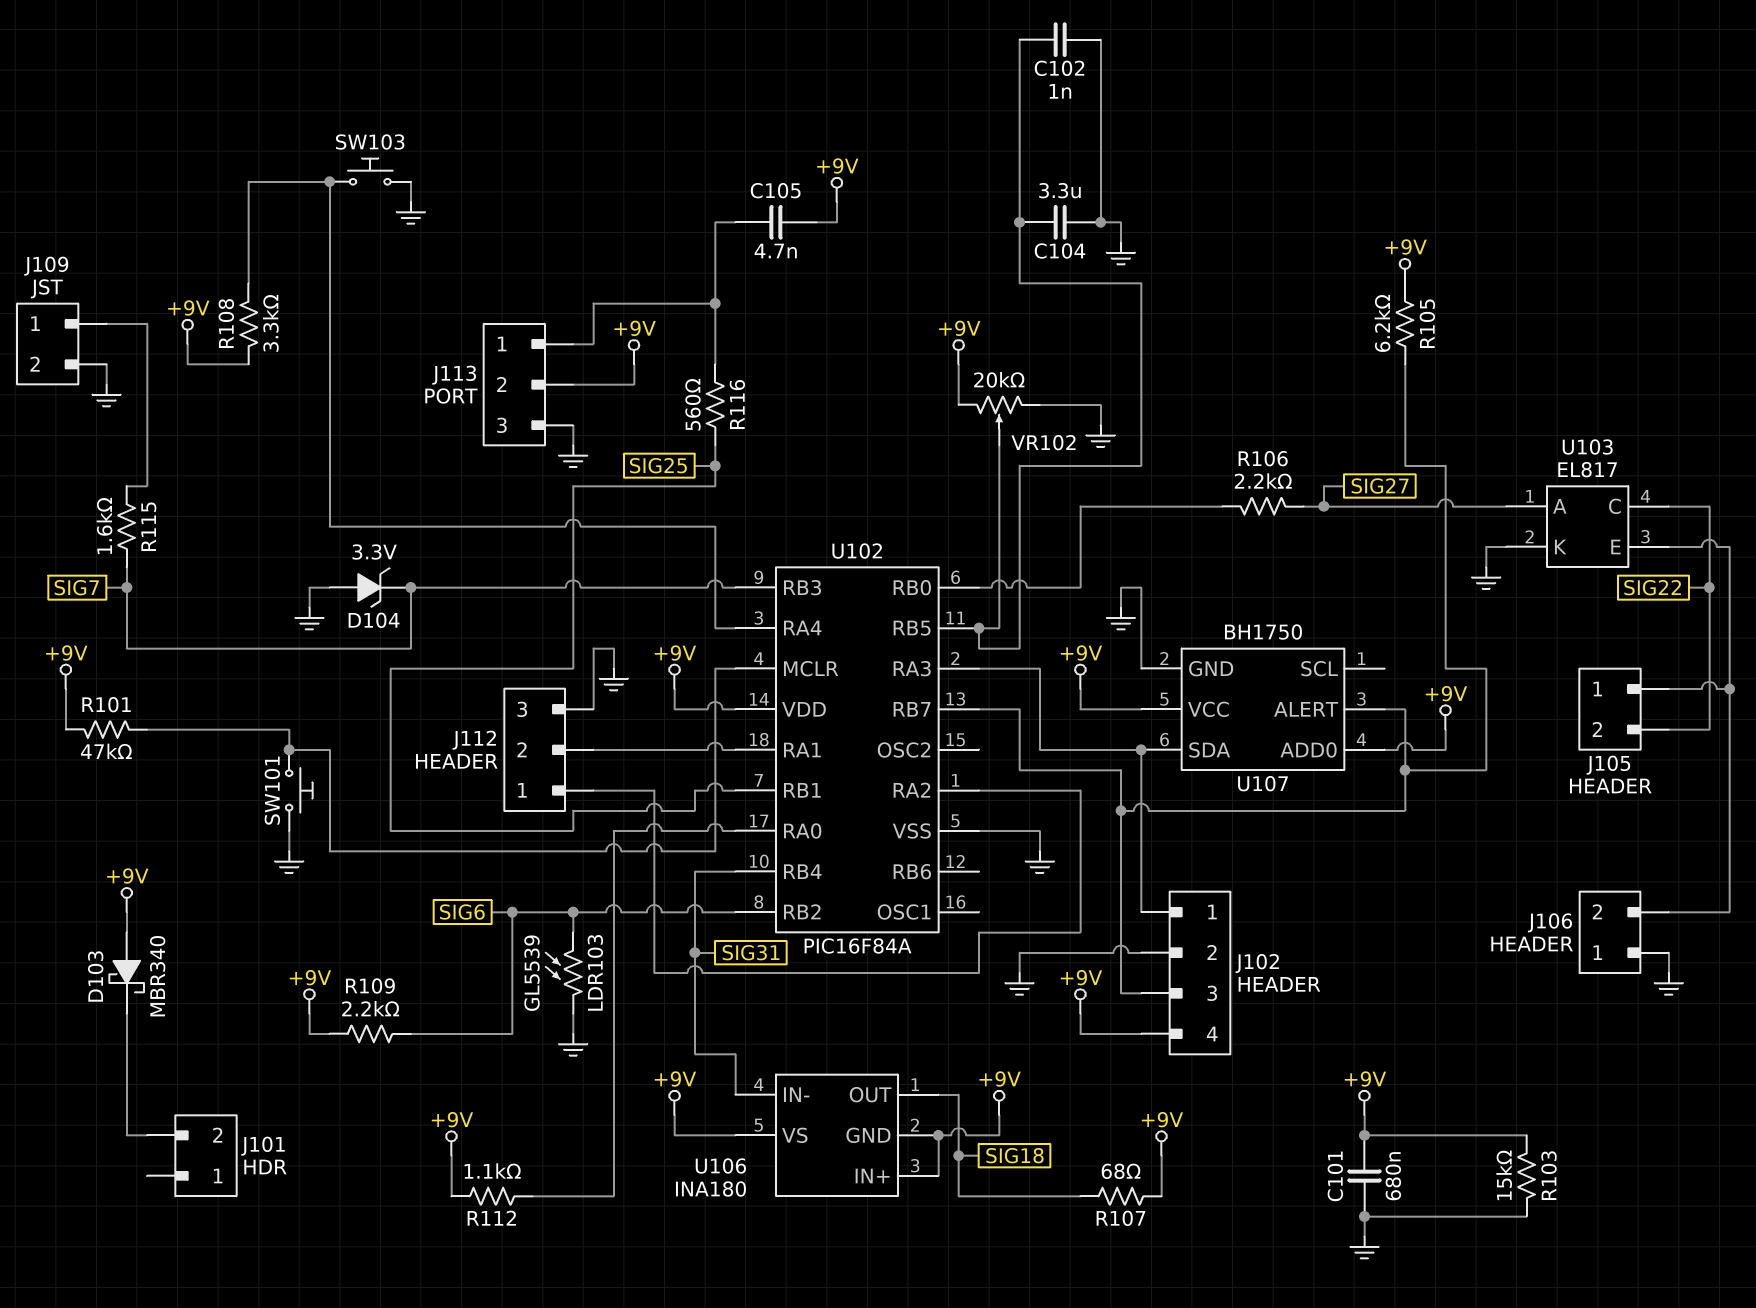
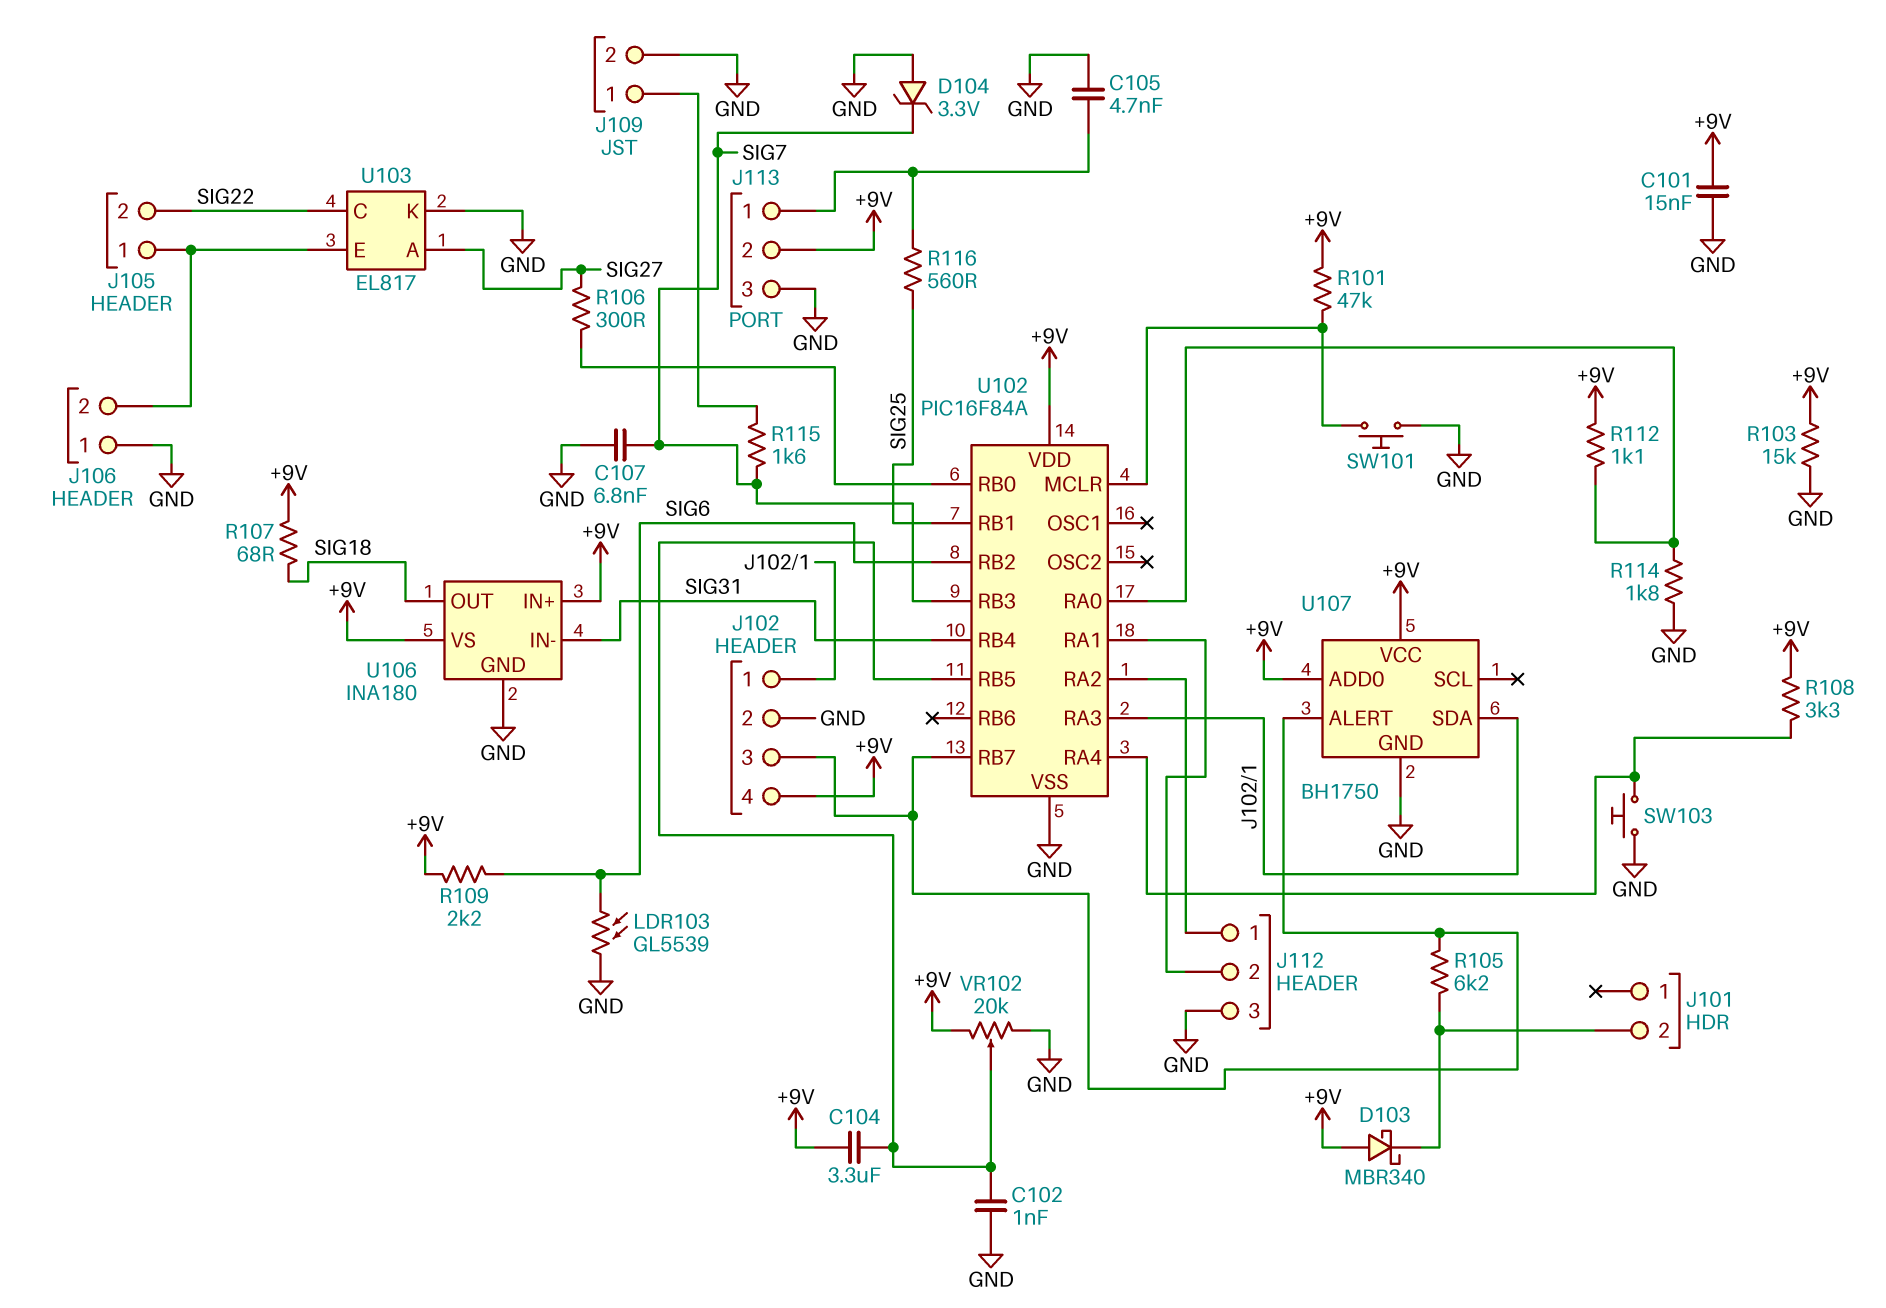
C101: 680nF (+9V, GND) -> 15nF (+9V, GND)
C104: 3.3uF (GND, U102/RB5) -> 3.3uF (+9V, U102/RB5)
C105: 4.7nF (+9V, J113/1) -> 4.7nF (GND, J113/1)
C107: none -> 6.8nF (GND, SIG7)
R105: 6.2k (+9V, J102/3) -> 6.2k (J101/2, J102/3)
R106: 2.2k (SIG27, U102/RB0) -> 300 (SIG27, U102/RB0)
R114: none -> 1.8k (GND, U102/RA0)
U106 pin GND: +9V -> GND

